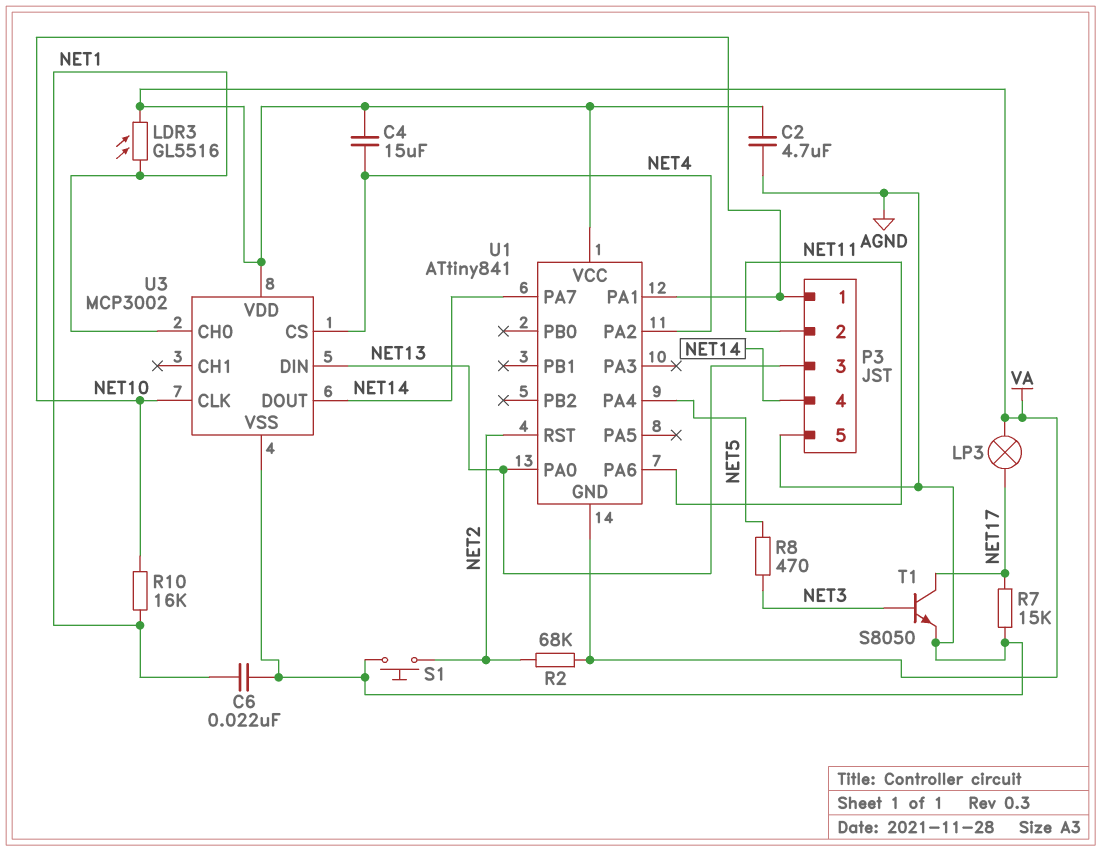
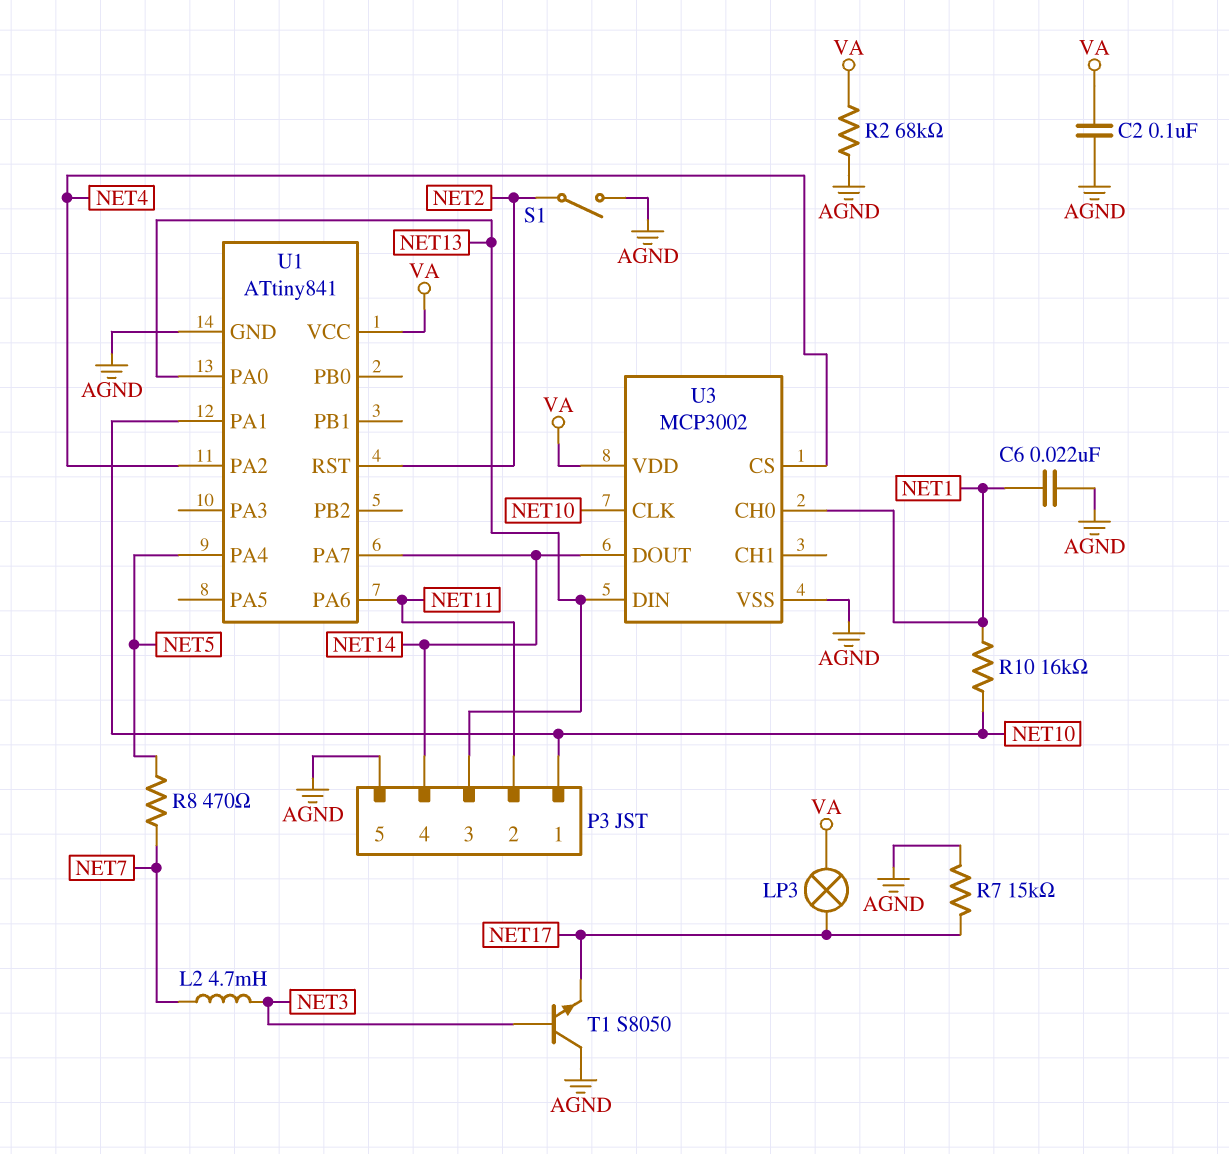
C2: 4.7uF (AGND, VA) -> 100nF (AGND, VA)
C4: 15uF (NET4, VA) -> none
L2: none -> 4.7mH (NET3, NET7)
LDR3: GL5516 (NET1, VA) -> none
R2: 68k (NET2, VA) -> 68k (AGND, VA)
R8: 470 (NET3, NET5) -> 470 (NET5, NET7)
S1: button (AGND, NET2) -> switch (AGND, NET2)
T1: NPN S8050 (B NET3, C NET17, E AGND) -> NPN S8050 (B NET3, C AGND, E NET17)
U1 pin GND: VA -> AGND

